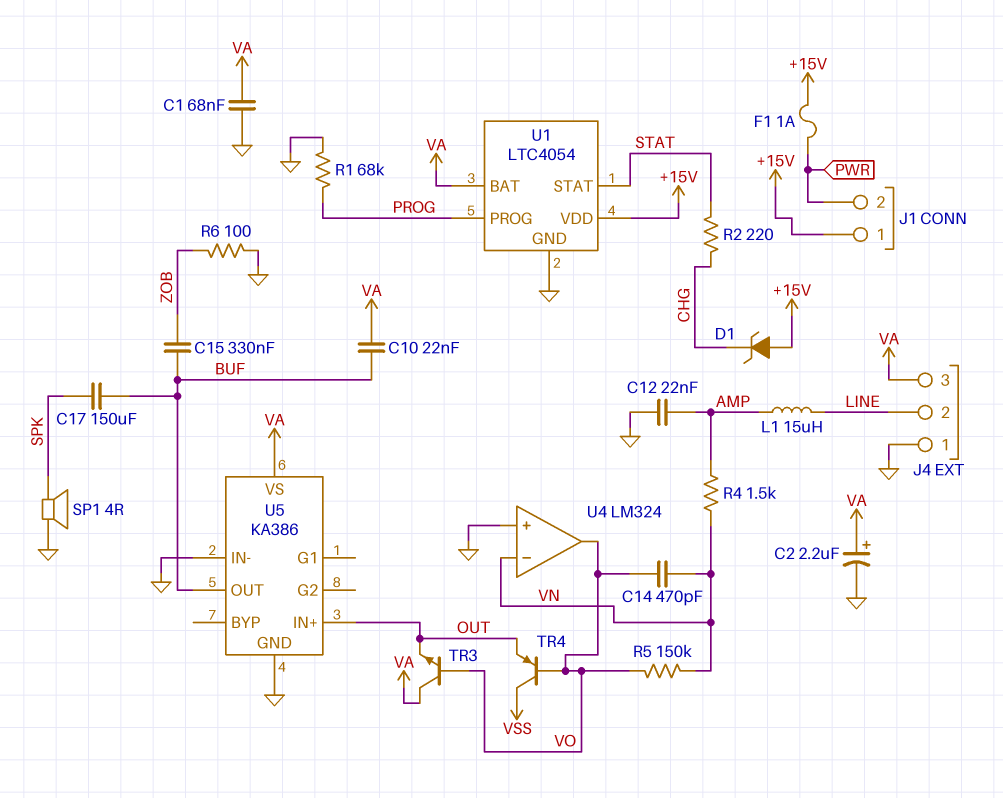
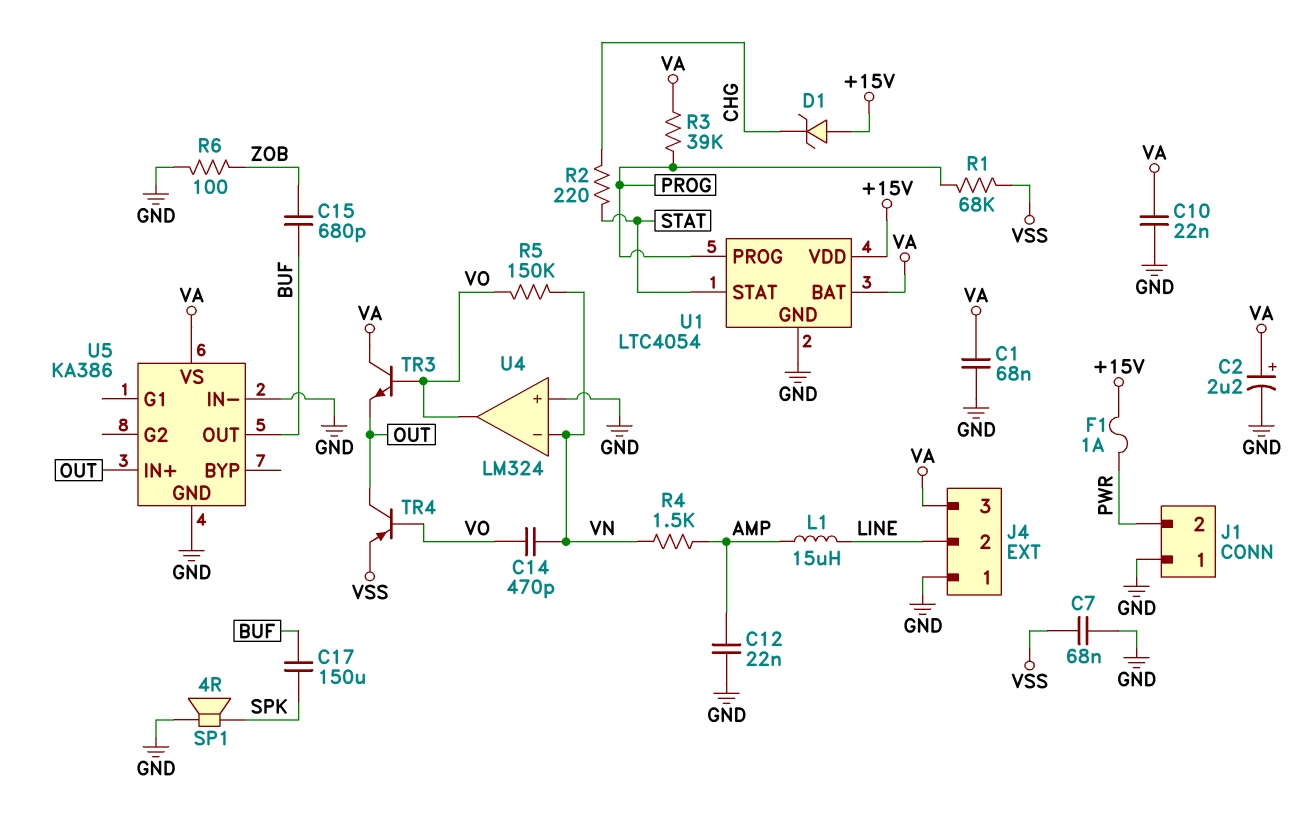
C7: none -> 68nF (GND, VSS)
C10: 22nF (BUF, VA) -> 22nF (GND, VA)
C15: 330nF (BUF, ZOB) -> 680pF (BUF, ZOB)
J1 pin 1: +15V -> GND
R1: 68k (GND, PROG) -> 68k (PROG, VSS)
R3: none -> 39k (PROG, VA)
TR4: PNP (B VO, C VSS, E OUT) -> PNP (B VO, C OUT, E VSS)

